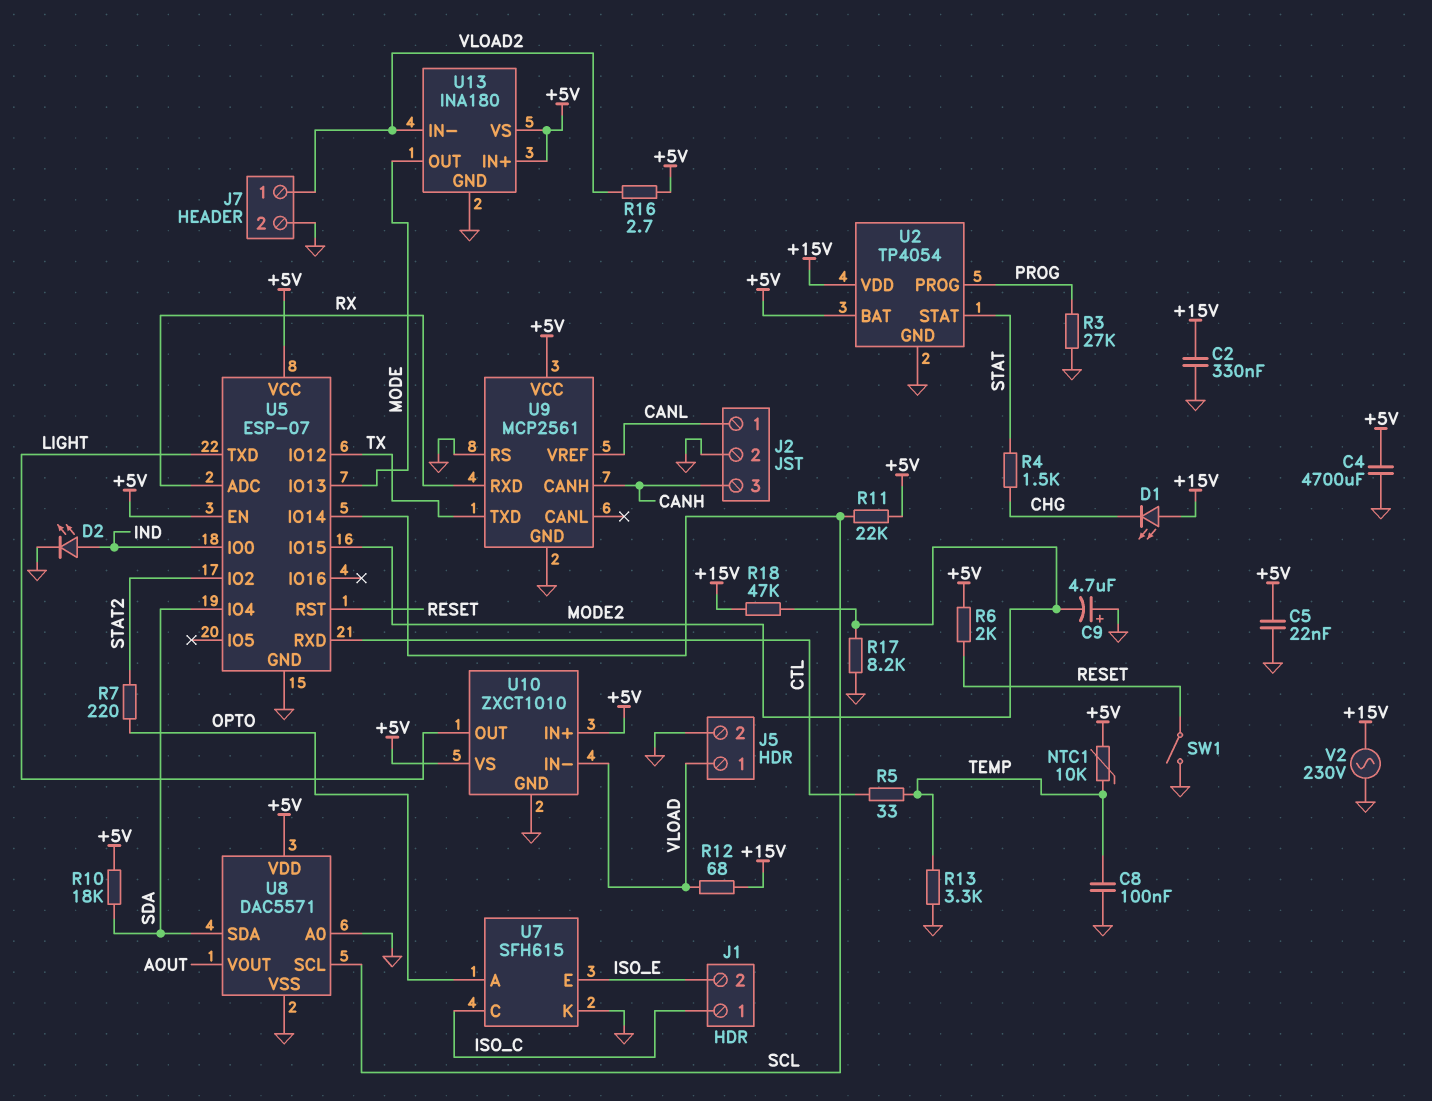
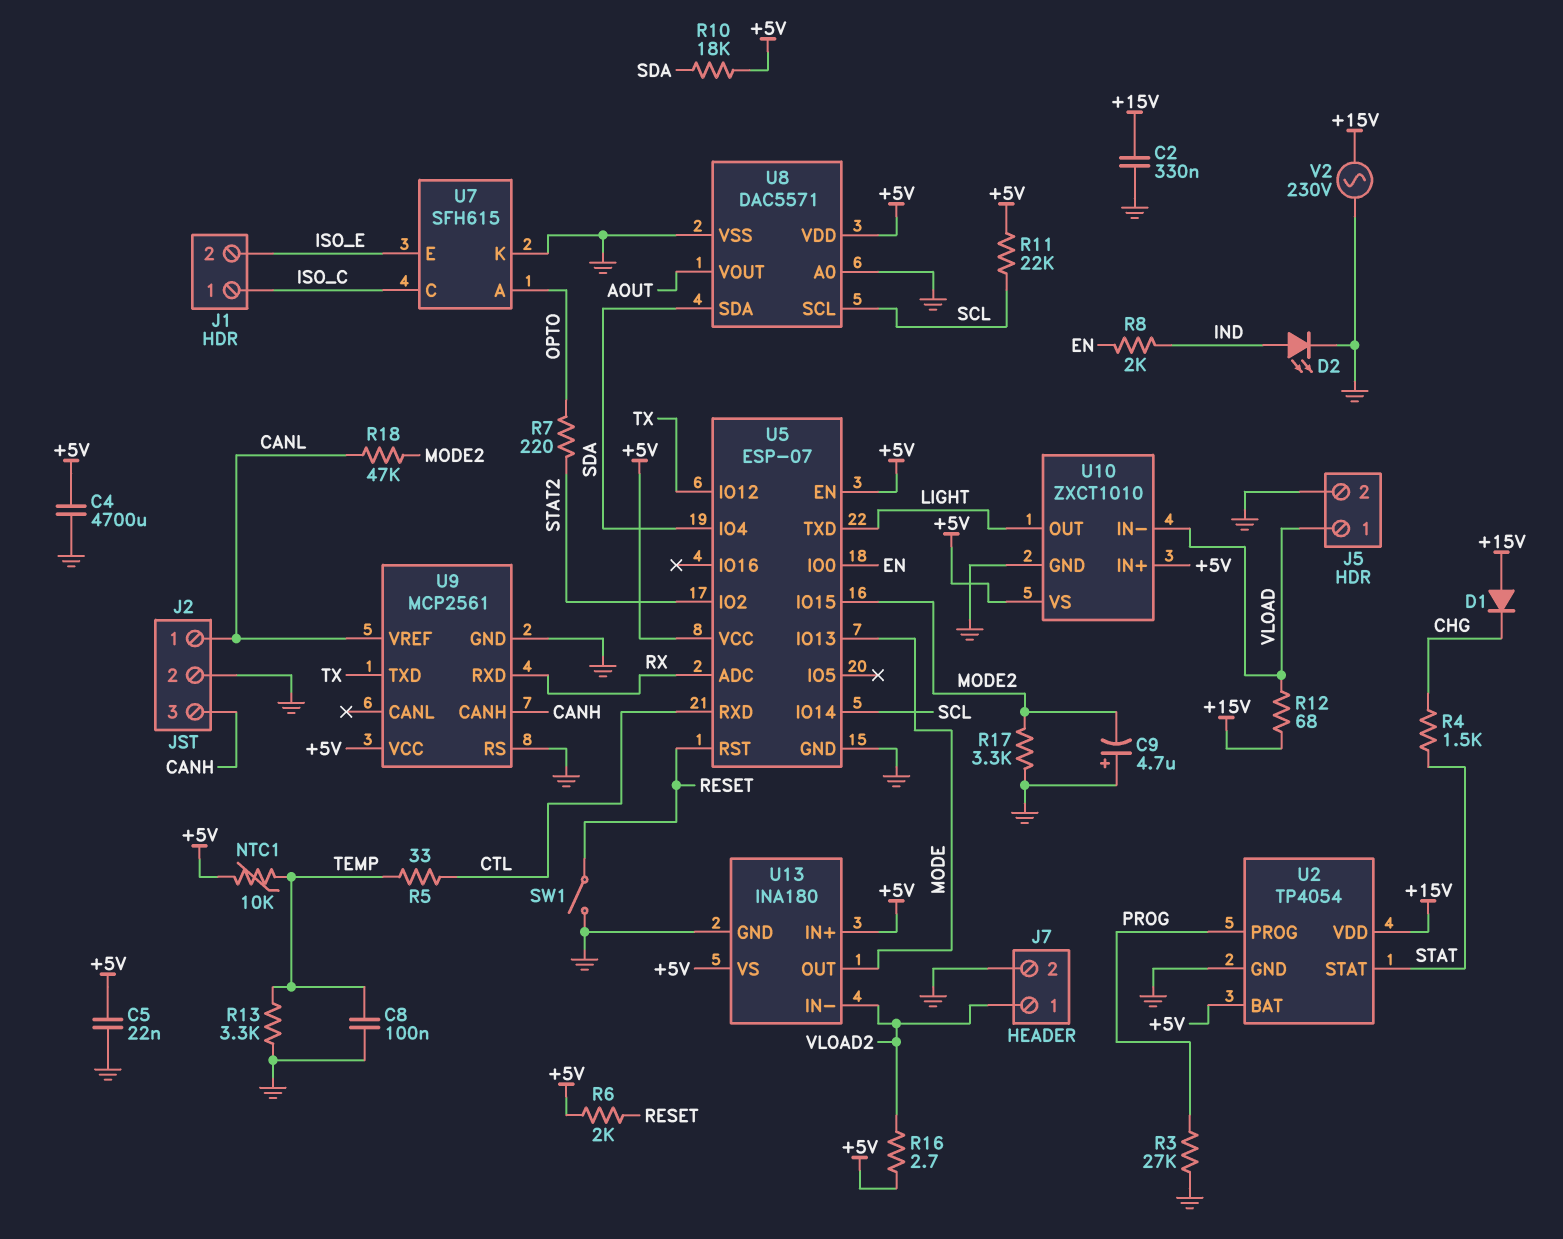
D1: LED (A +15V, K CHG) -> diode (A +15V, K CHG)
R8: none -> 2k (EN, IND)
R17: 8.2k (GND, MODE2) -> 3.3k (GND, MODE2)
R18: 47k (+15V, MODE2) -> 47k (CANL, MODE2)
U5 pin IO0: IND -> EN

